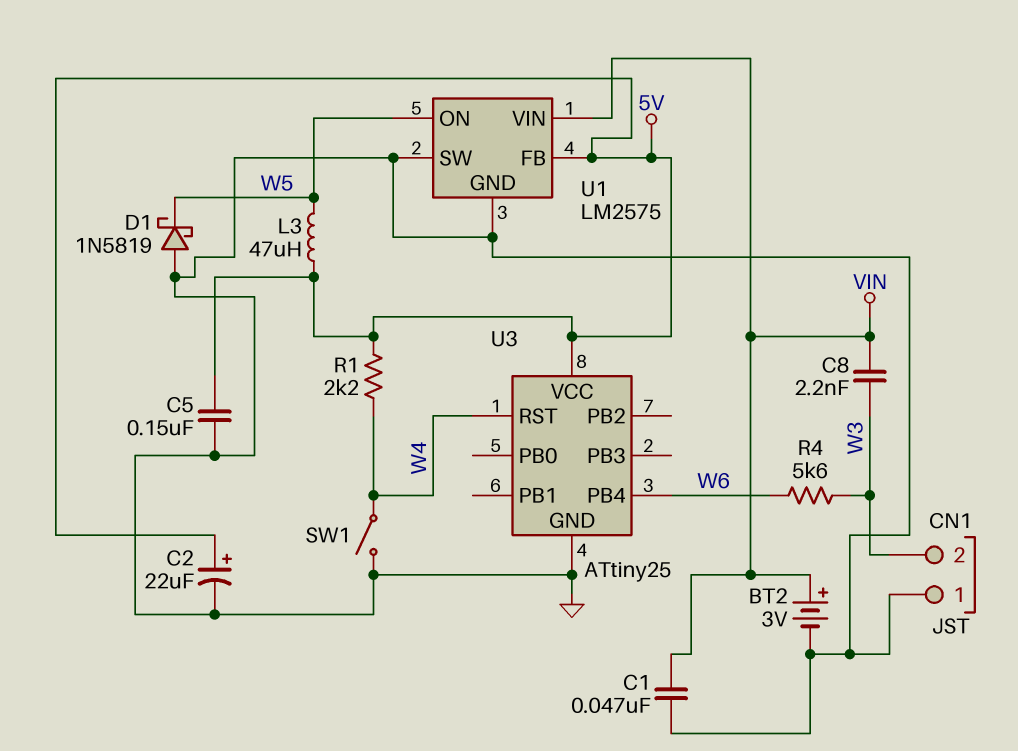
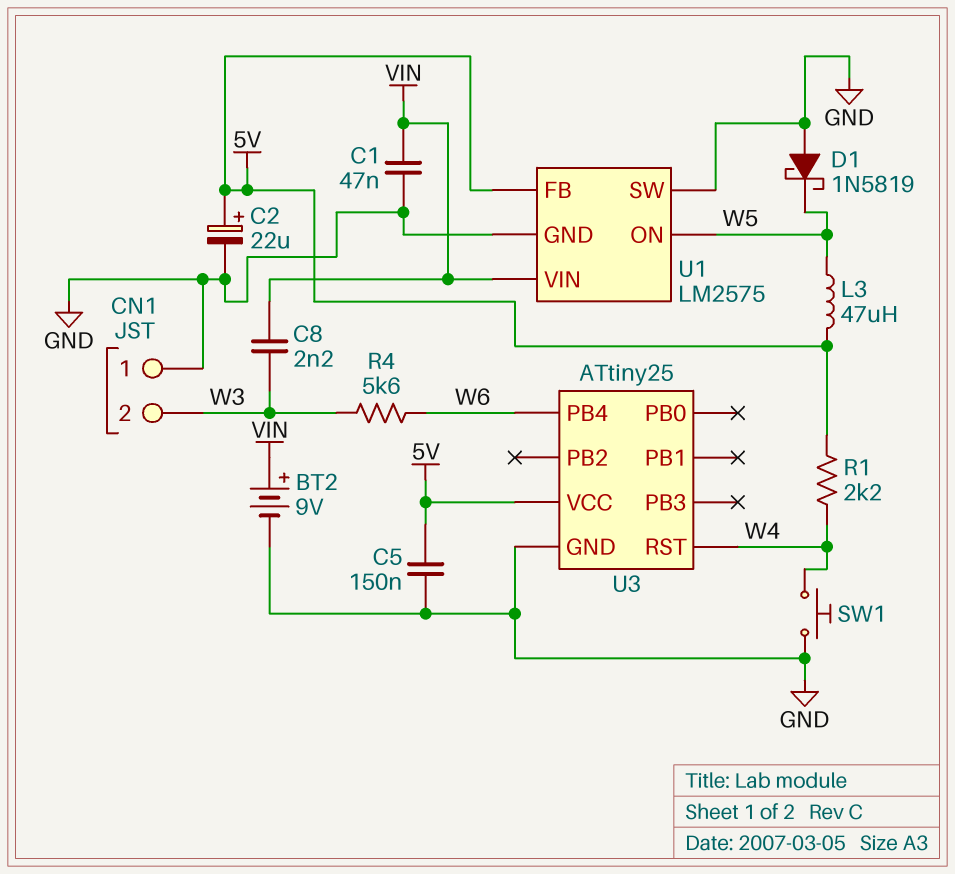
BT2: 3V (plus VIN, minus GND) -> 9V (plus VIN, minus GND)
SW1: switch (GND, W4) -> button (GND, W4)

